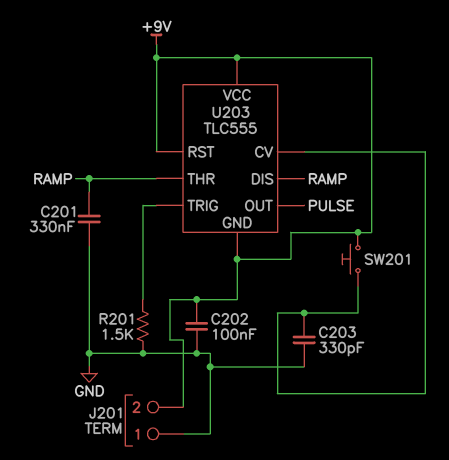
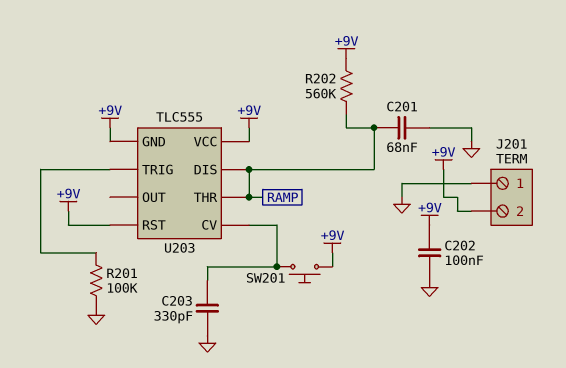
C201: 330nF (GND, RAMP) -> 68nF (GND, RAMP)
R201: 1.5k (GND, U203/TRIG) -> 100k (GND, U203/TRIG)
R202: none -> 560k (+9V, RAMP)
U203 pin OUT: PULSE -> none

